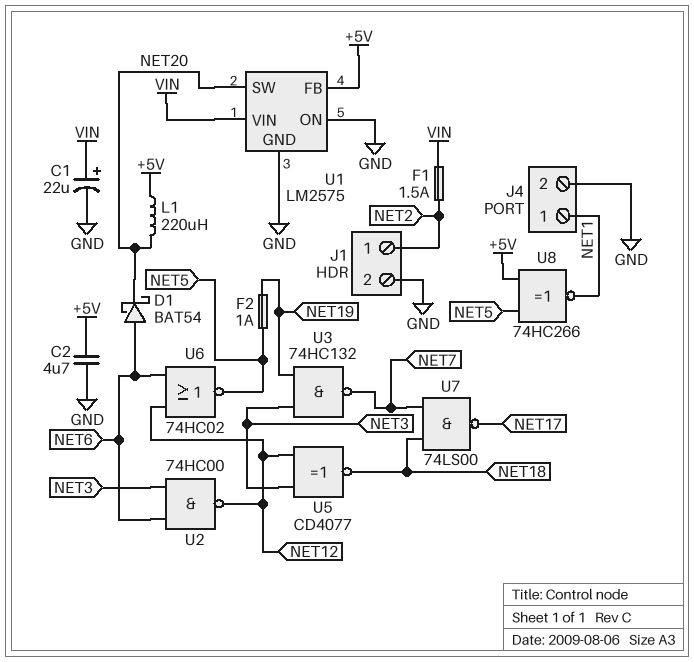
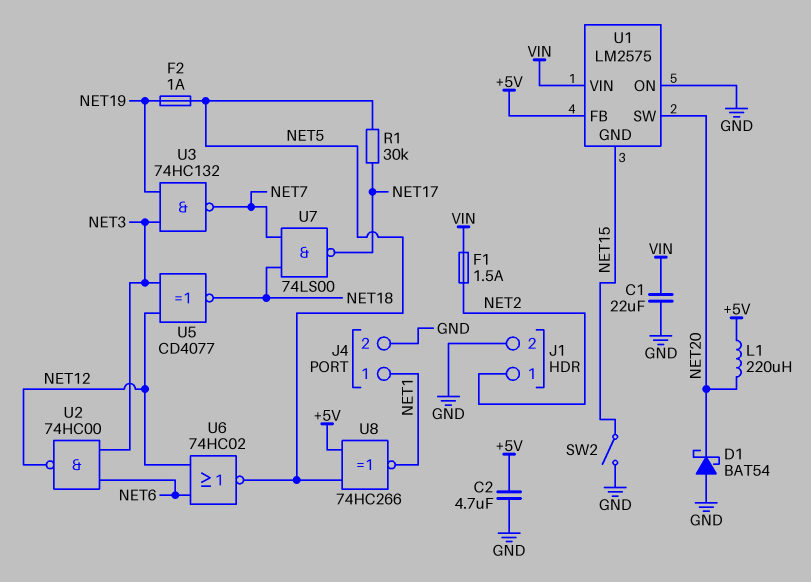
C1: 22uF (plus VIN, minus GND) -> 22uF (GND, VIN)
D1: schottky BAT54 (A NET6, K NET20) -> schottky BAT54 (A GND, K NET20)
R1: none -> 30k (NET5, NET17)
SW2: none -> switch (GND, NET15)
U1 pin GND: GND -> NET15

